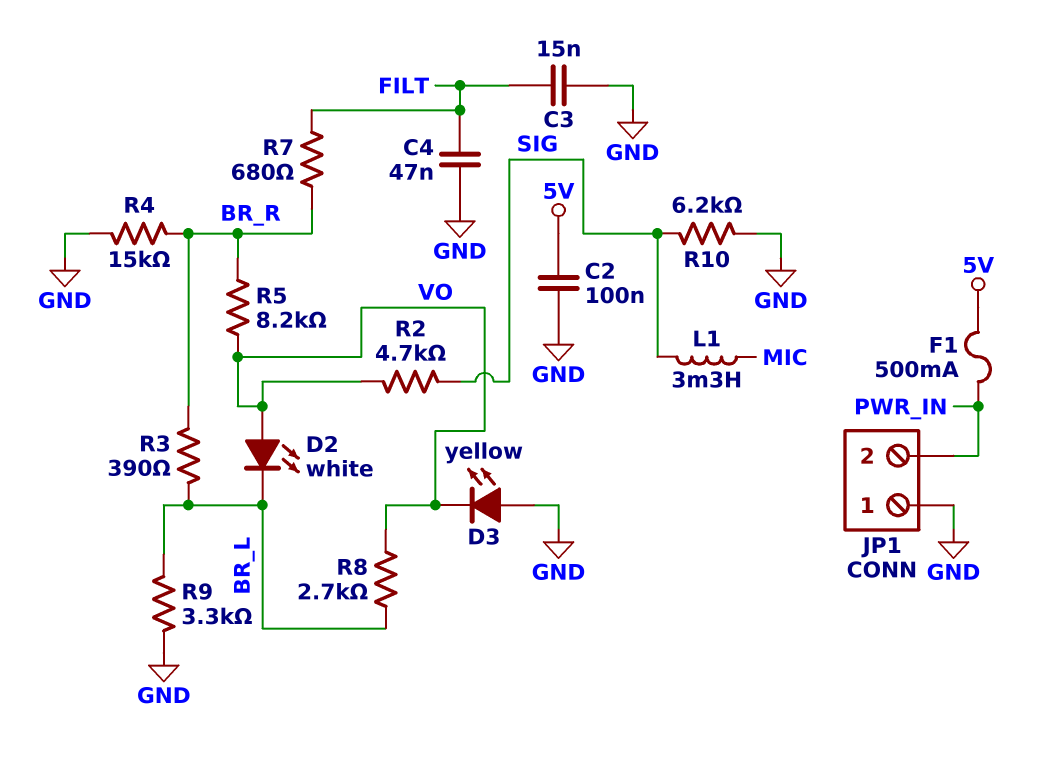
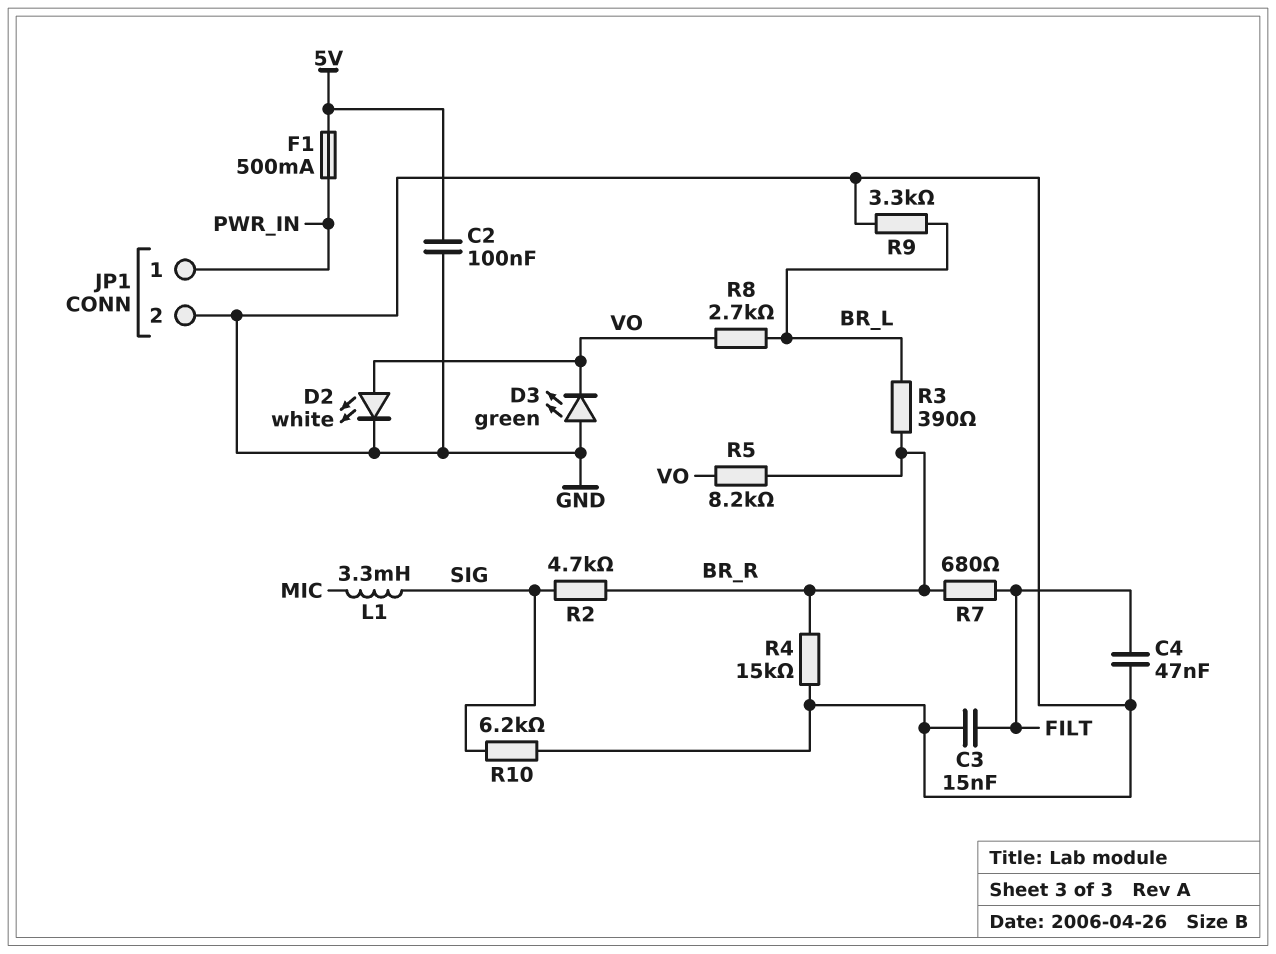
D2: LED white (A VO, K BR_L) -> LED white (A VO, K GND)
D3: LED yellow (A GND, K VO) -> LED green (A GND, K VO)
JP1 pin 1: GND -> PWR_IN
JP1 pin 2: PWR_IN -> GND
R2: 4.7k (SIG, VO) -> 4.7k (BR_R, SIG)

